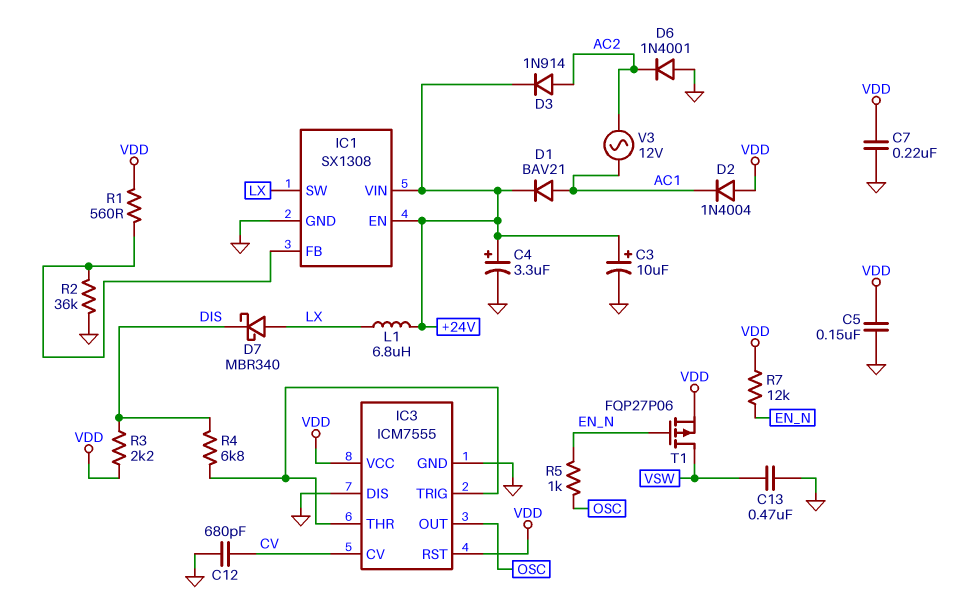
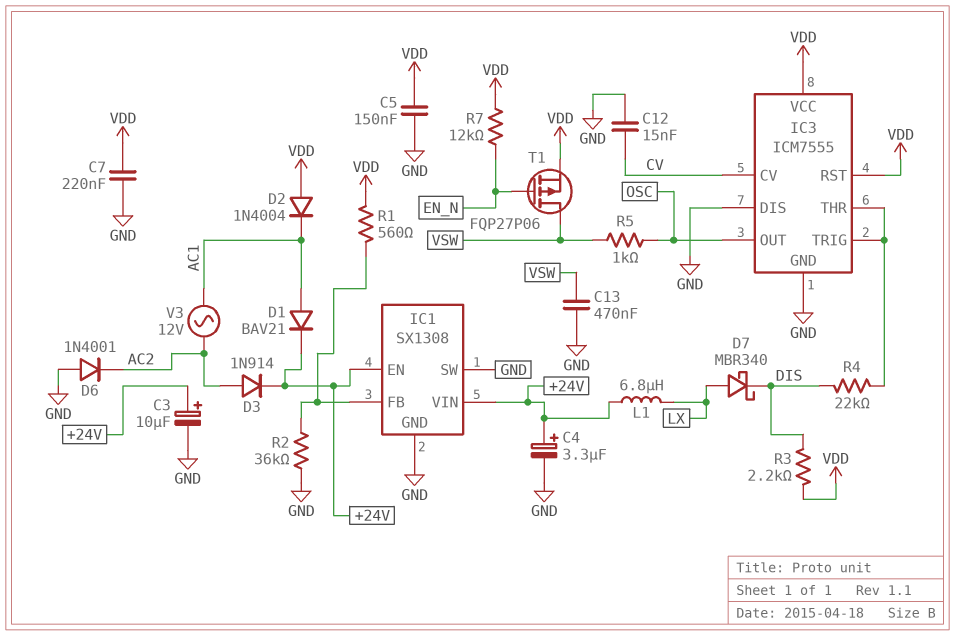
C12: 680pF (CV, GND) -> 15nF (CV, GND)
IC1 pin SW: LX -> GND
R4: 6.8k (DIS, IC3/THR) -> 22k (DIS, IC3/THR)
R5: 1k (EN_N, OSC) -> 1k (OSC, VSW)

